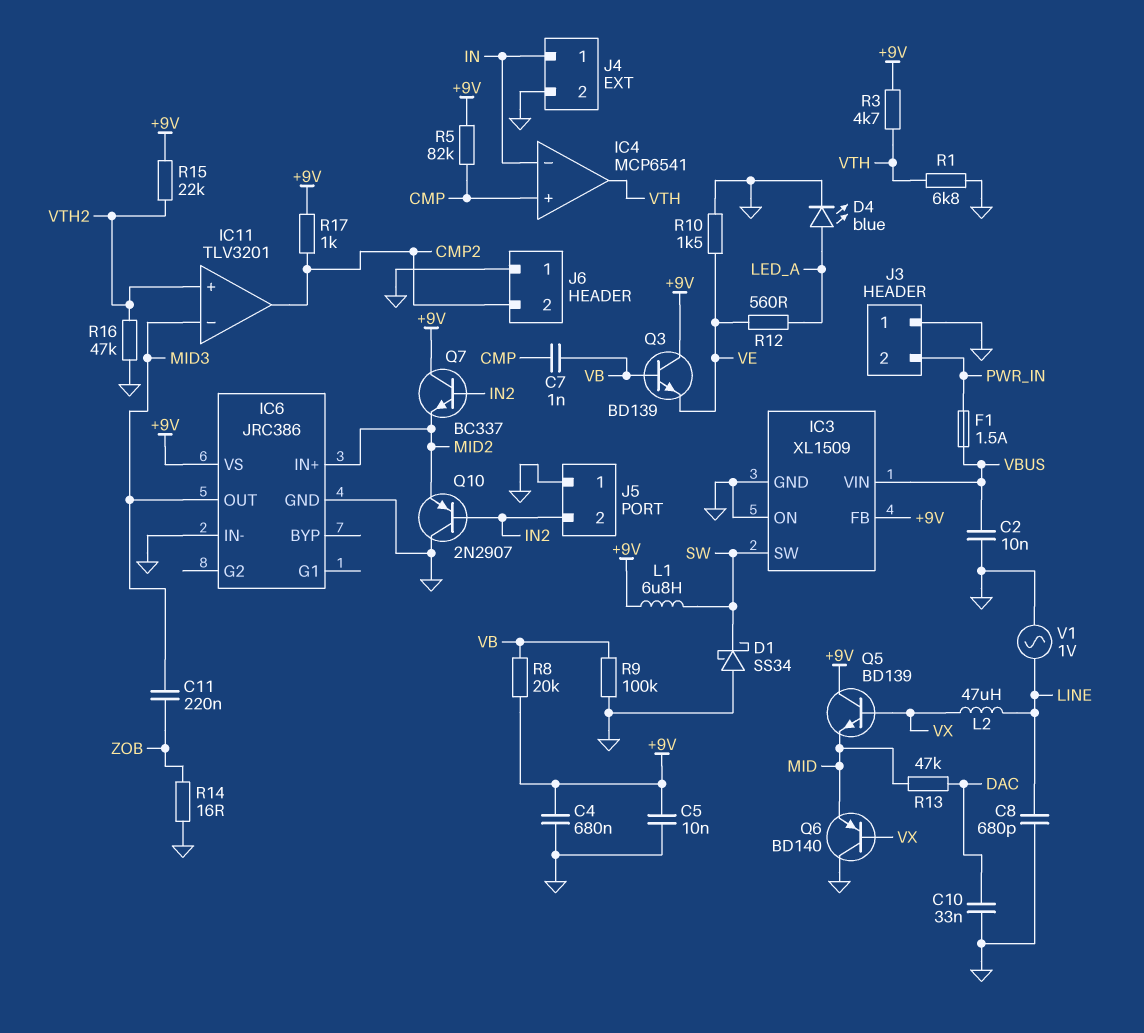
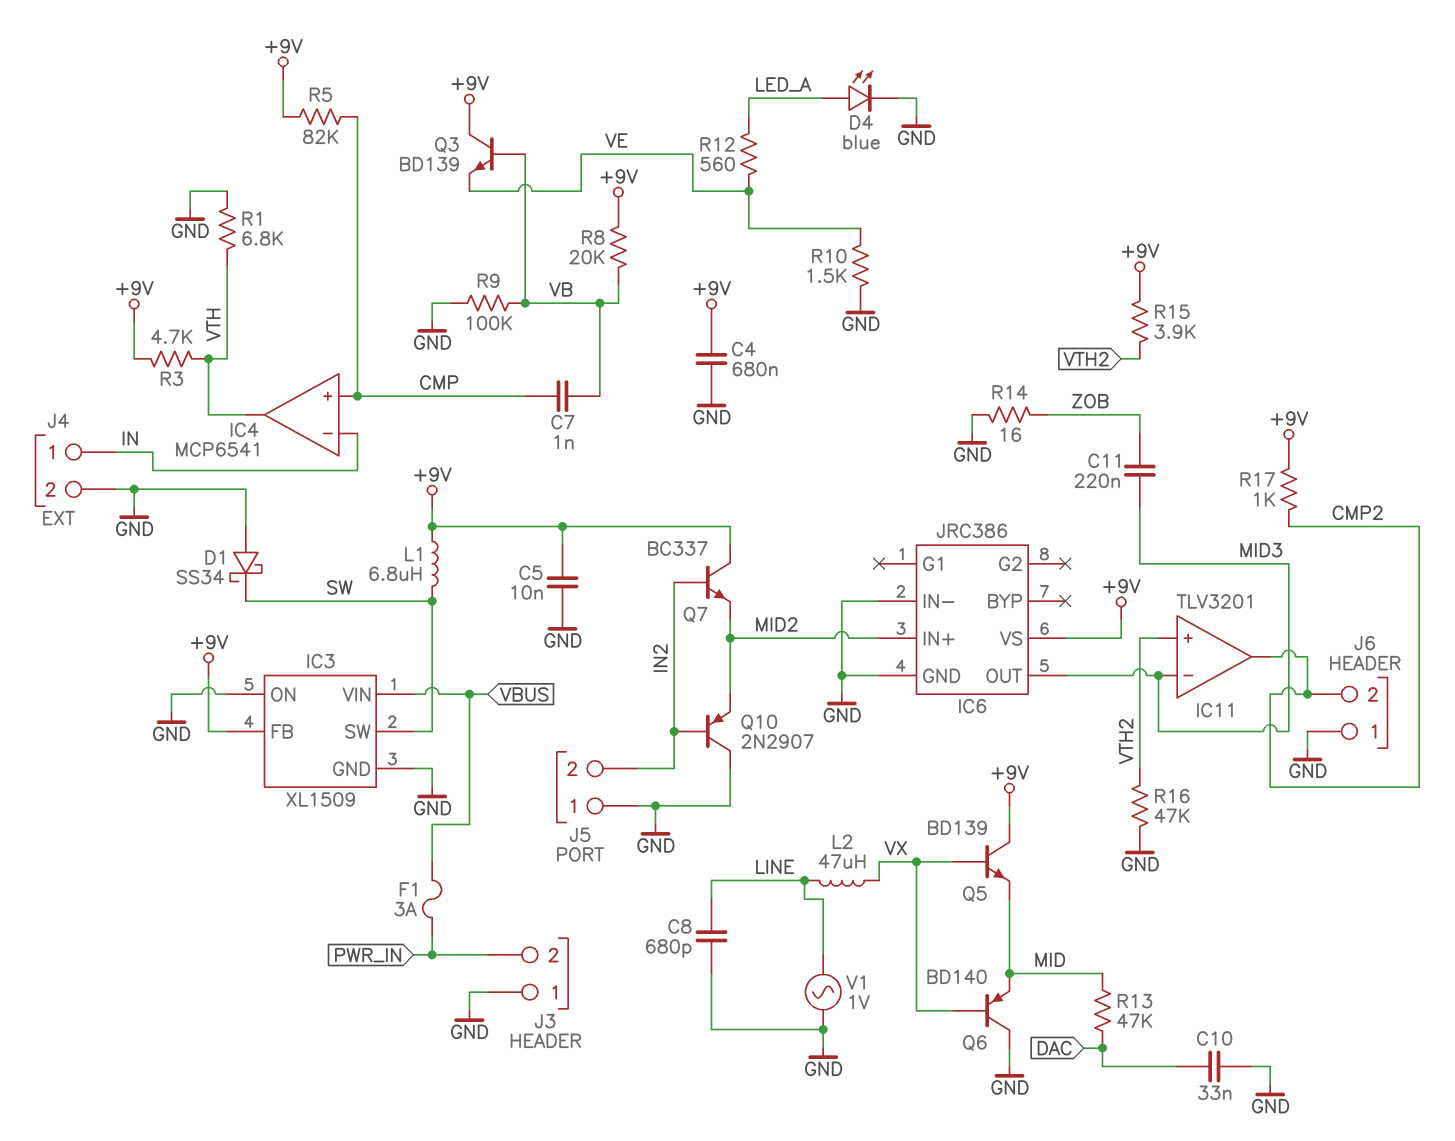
C2: 10nF (GND, VBUS) -> none
F1: 1.5A (PWR_IN, VBUS) -> 3A (PWR_IN, VBUS)
R15: 22k (+9V, VTH2) -> 3.9k (+9V, VTH2)

